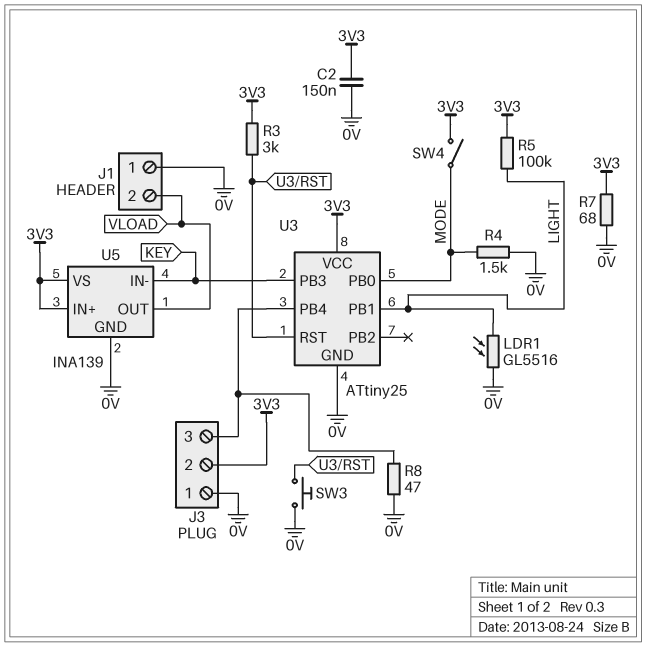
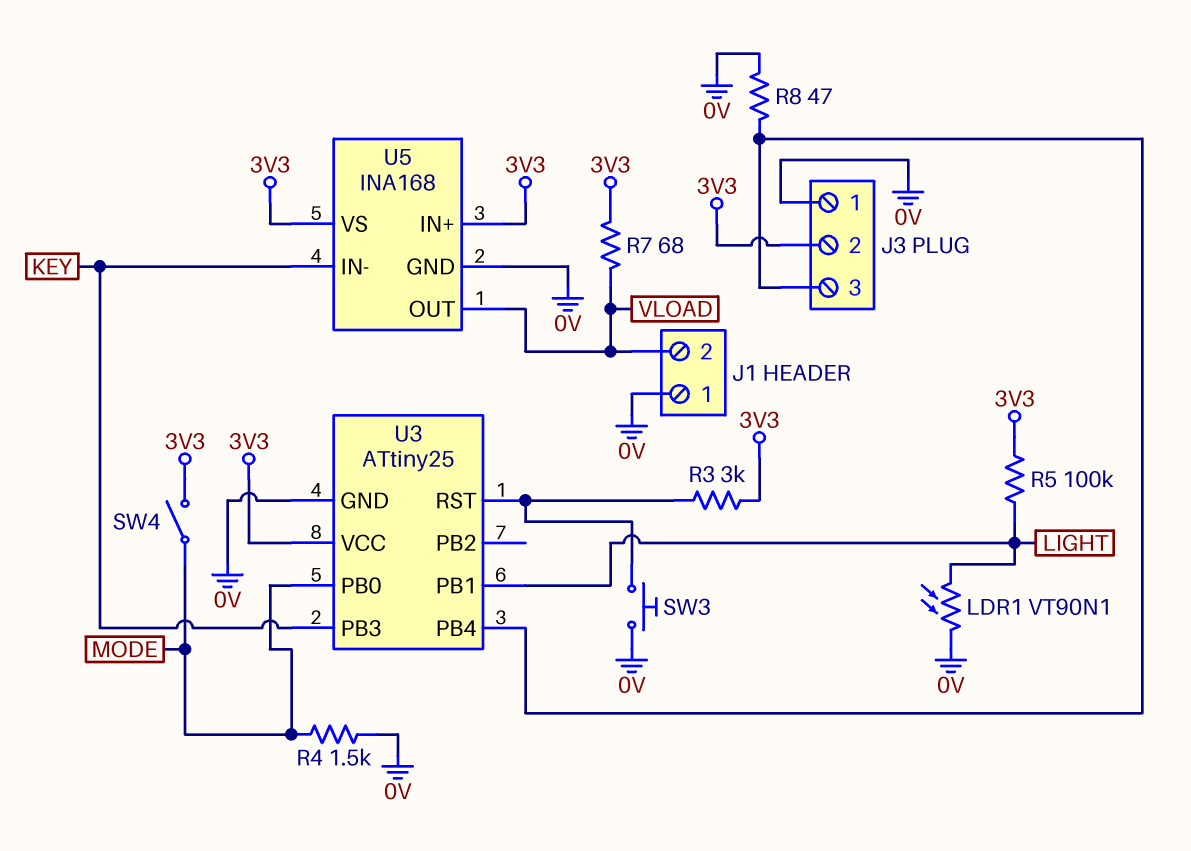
C2: 150nF (0V, 3V3) -> none
LDR1: GL5516 (0V, LIGHT) -> VT90N1 (0V, LIGHT)
R7: 68 (0V, 3V3) -> 68 (3V3, VLOAD)
U5: INA139 -> INA168

